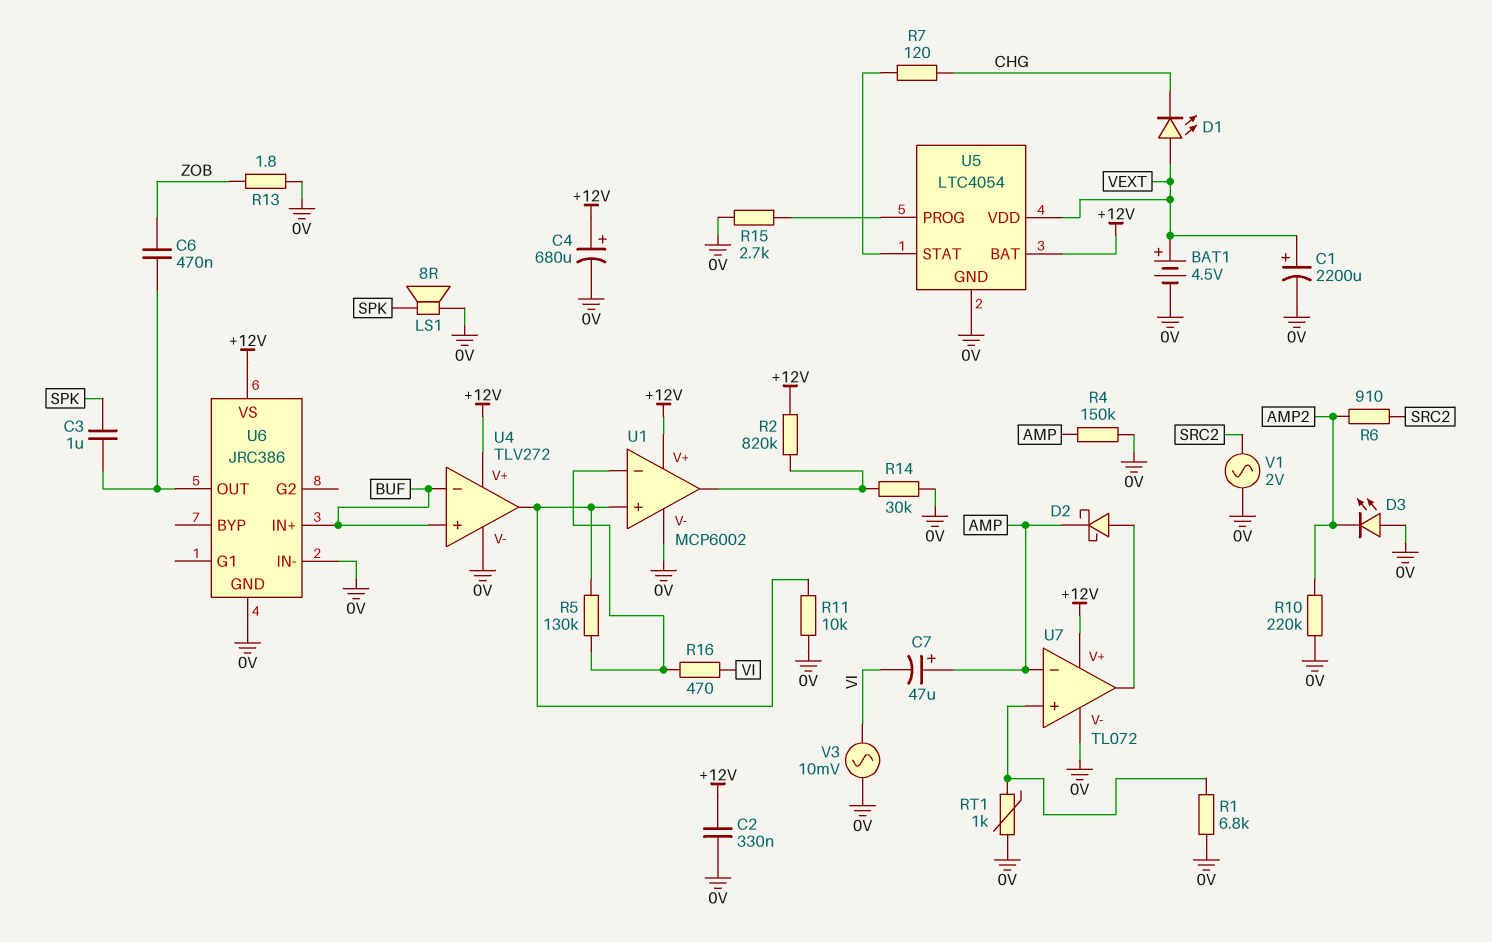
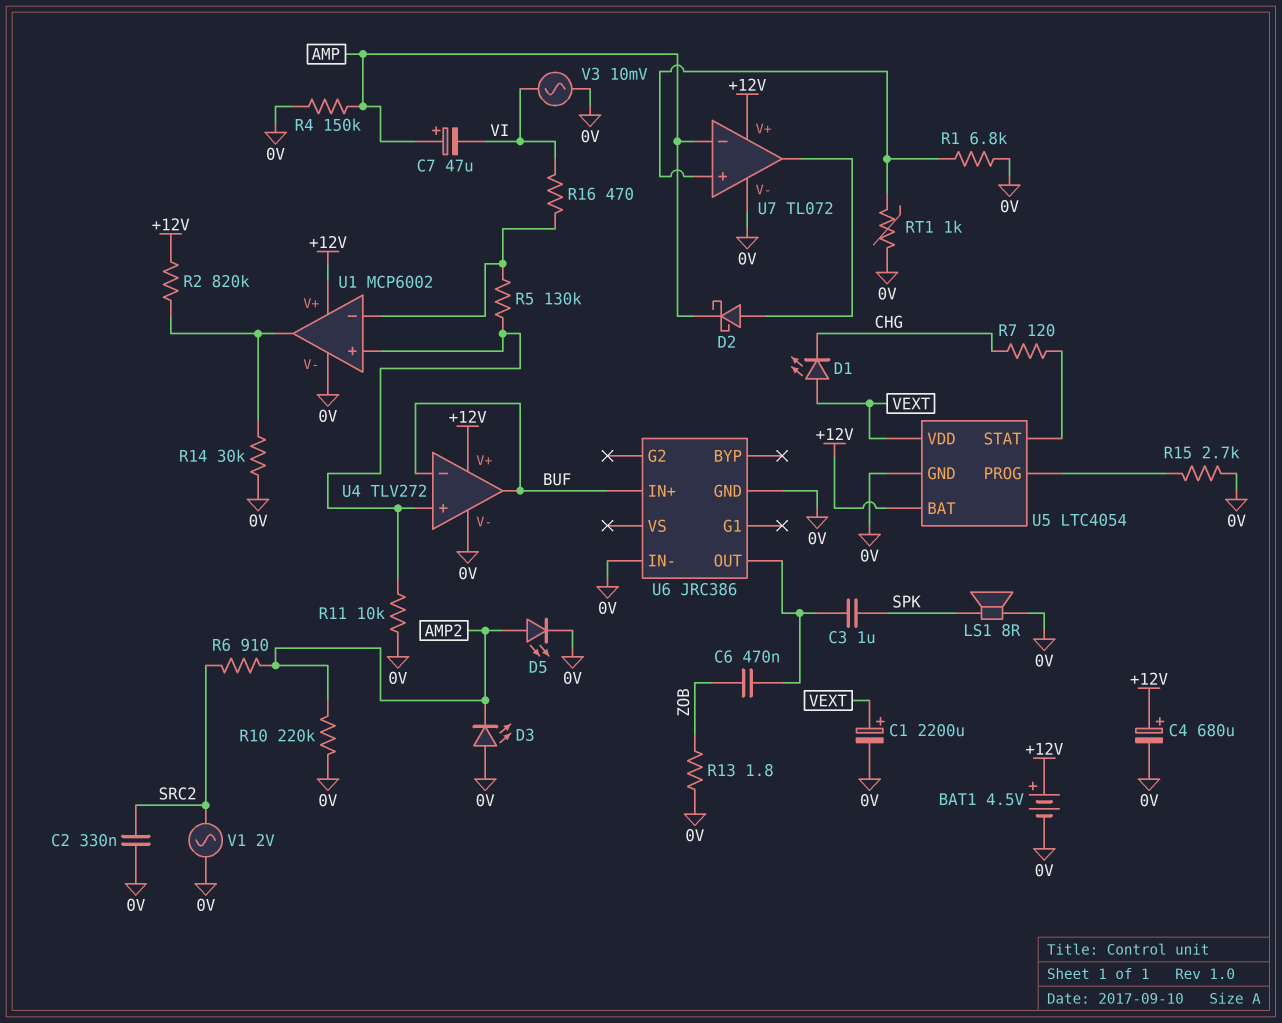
BAT1: 4.5V (plus VEXT, minus 0V) -> 4.5V (plus +12V, minus 0V)
C2: 330nF (+12V, 0V) -> 330nF (0V, SRC2)
D5: none -> LED (A AMP2, K 0V)
U4 pin in+: BUF -> U1/in+
U4 pin out: U1/in+ -> BUF
U6 pin VS: +12V -> none

